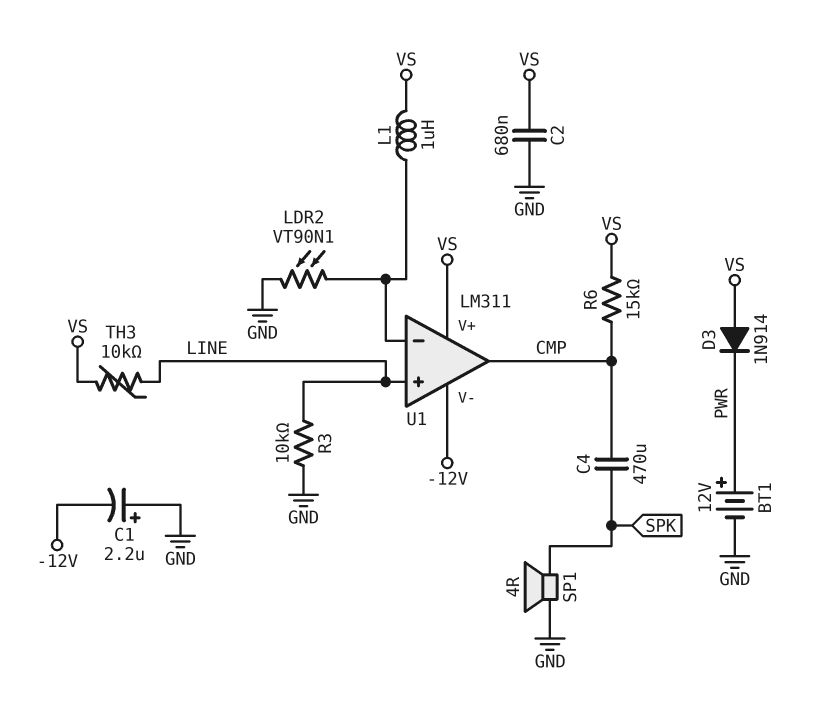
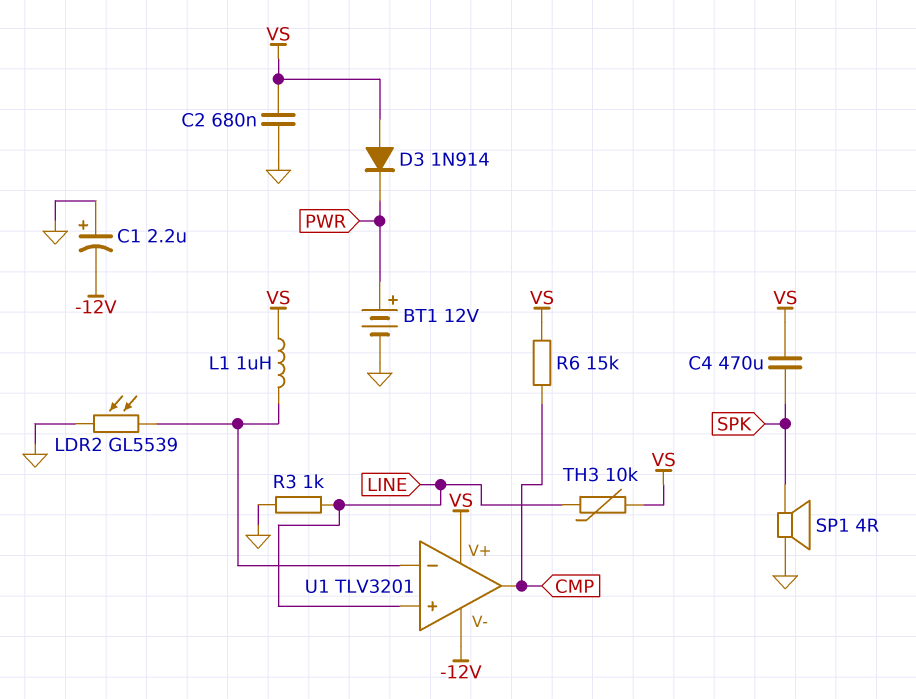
C4: 470uF (CMP, SPK) -> 470uF (SPK, VS)
LDR2: VT90N1 (GND, U1/in-) -> GL5539 (GND, U1/in-)
R3: 10k (GND, LINE) -> 1k (GND, LINE)
U1: LM311 -> TLV3201

